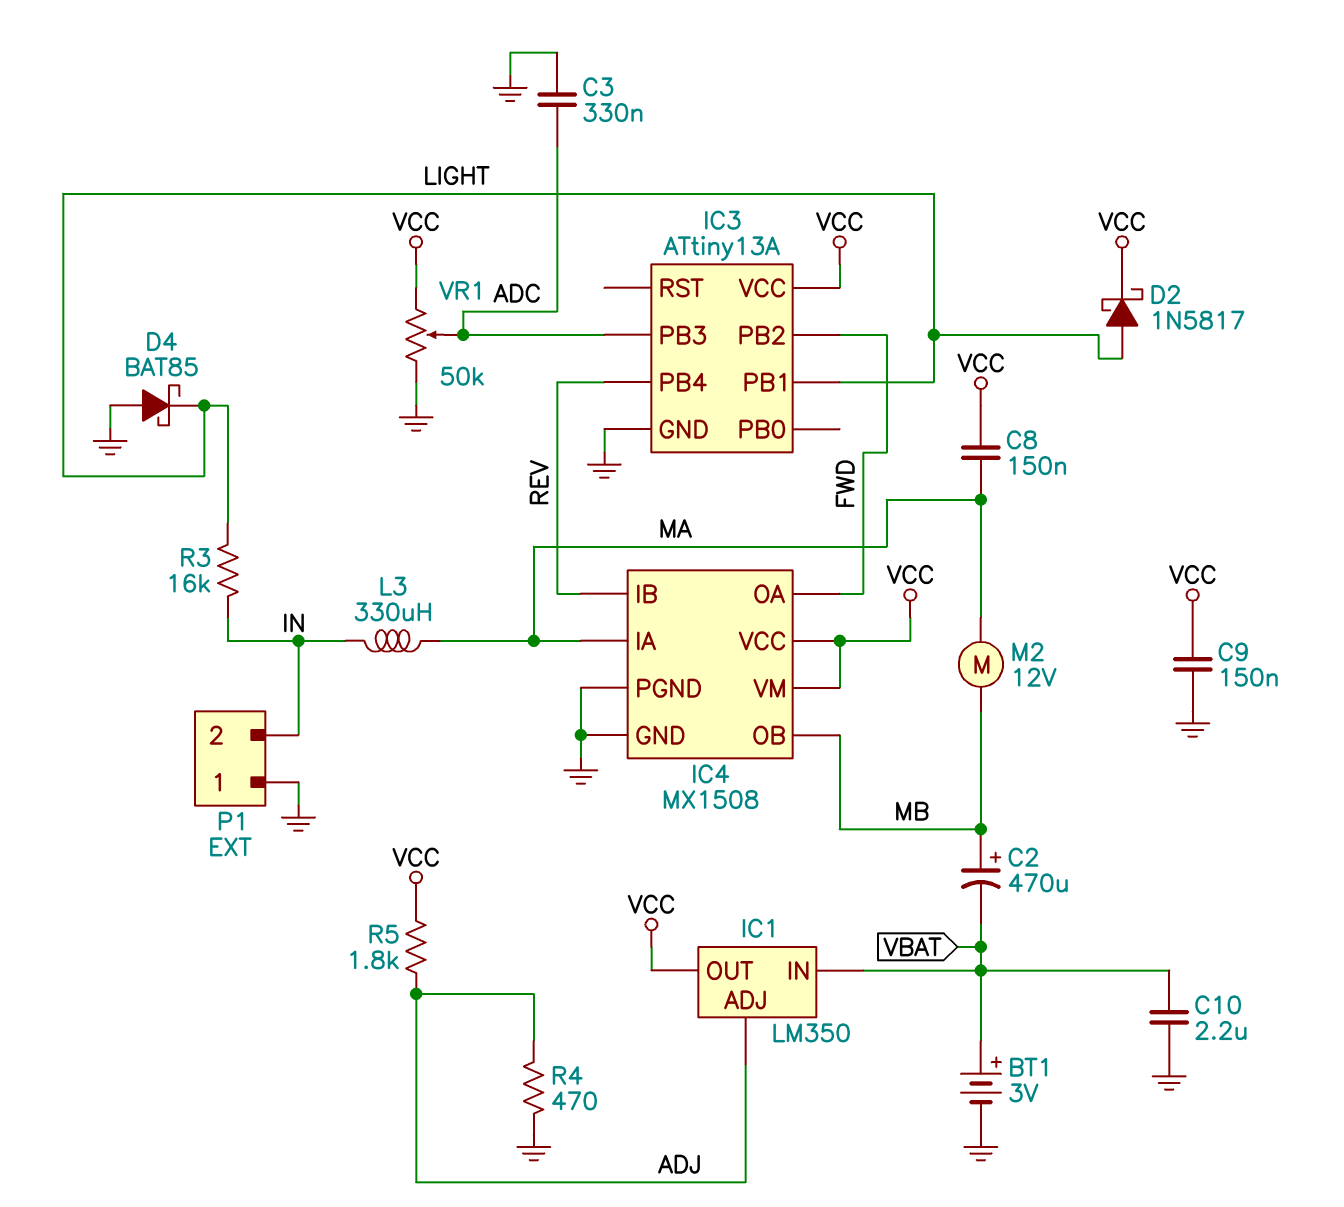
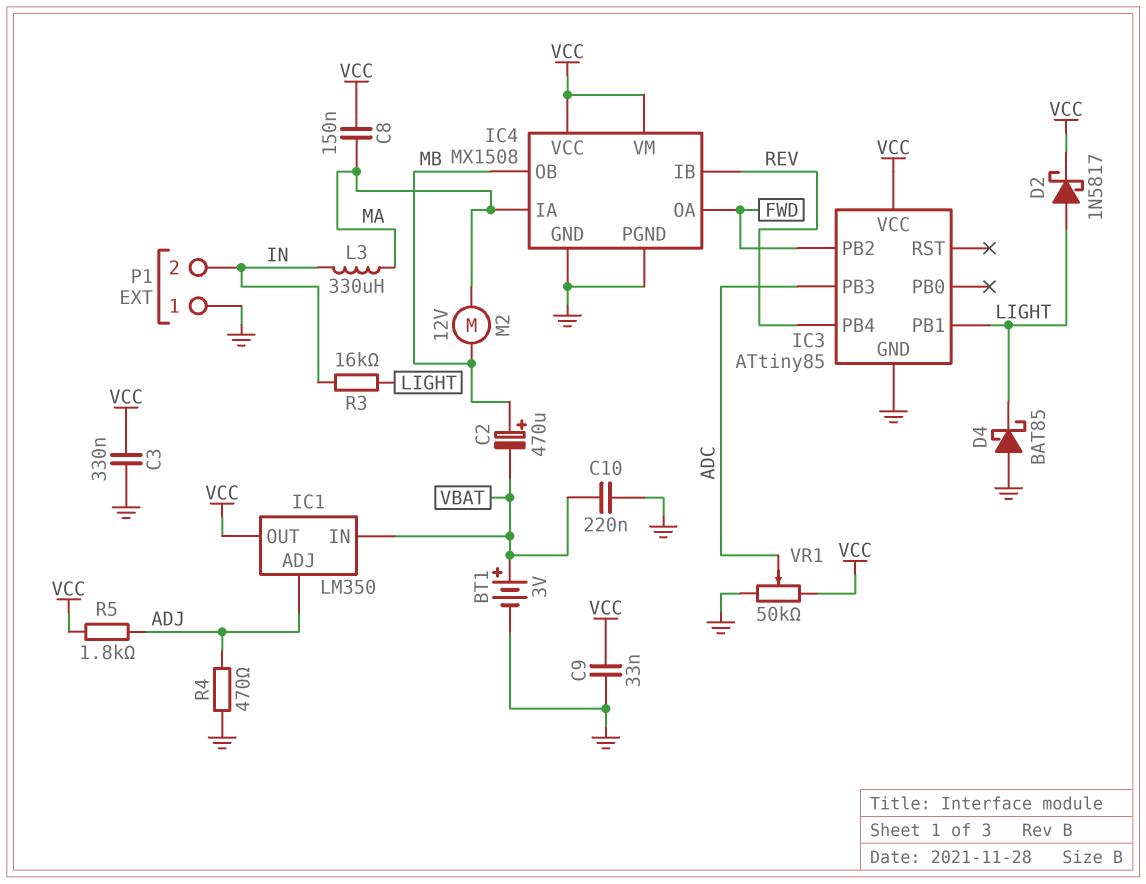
C3: 330nF (ADC, GND) -> 330nF (GND, VCC)
C9: 150nF (GND, VCC) -> 33nF (GND, VCC)
C10: 2.2uF (GND, VBAT) -> 220nF (GND, VBAT)
IC3: ATtiny13A -> ATtiny85

